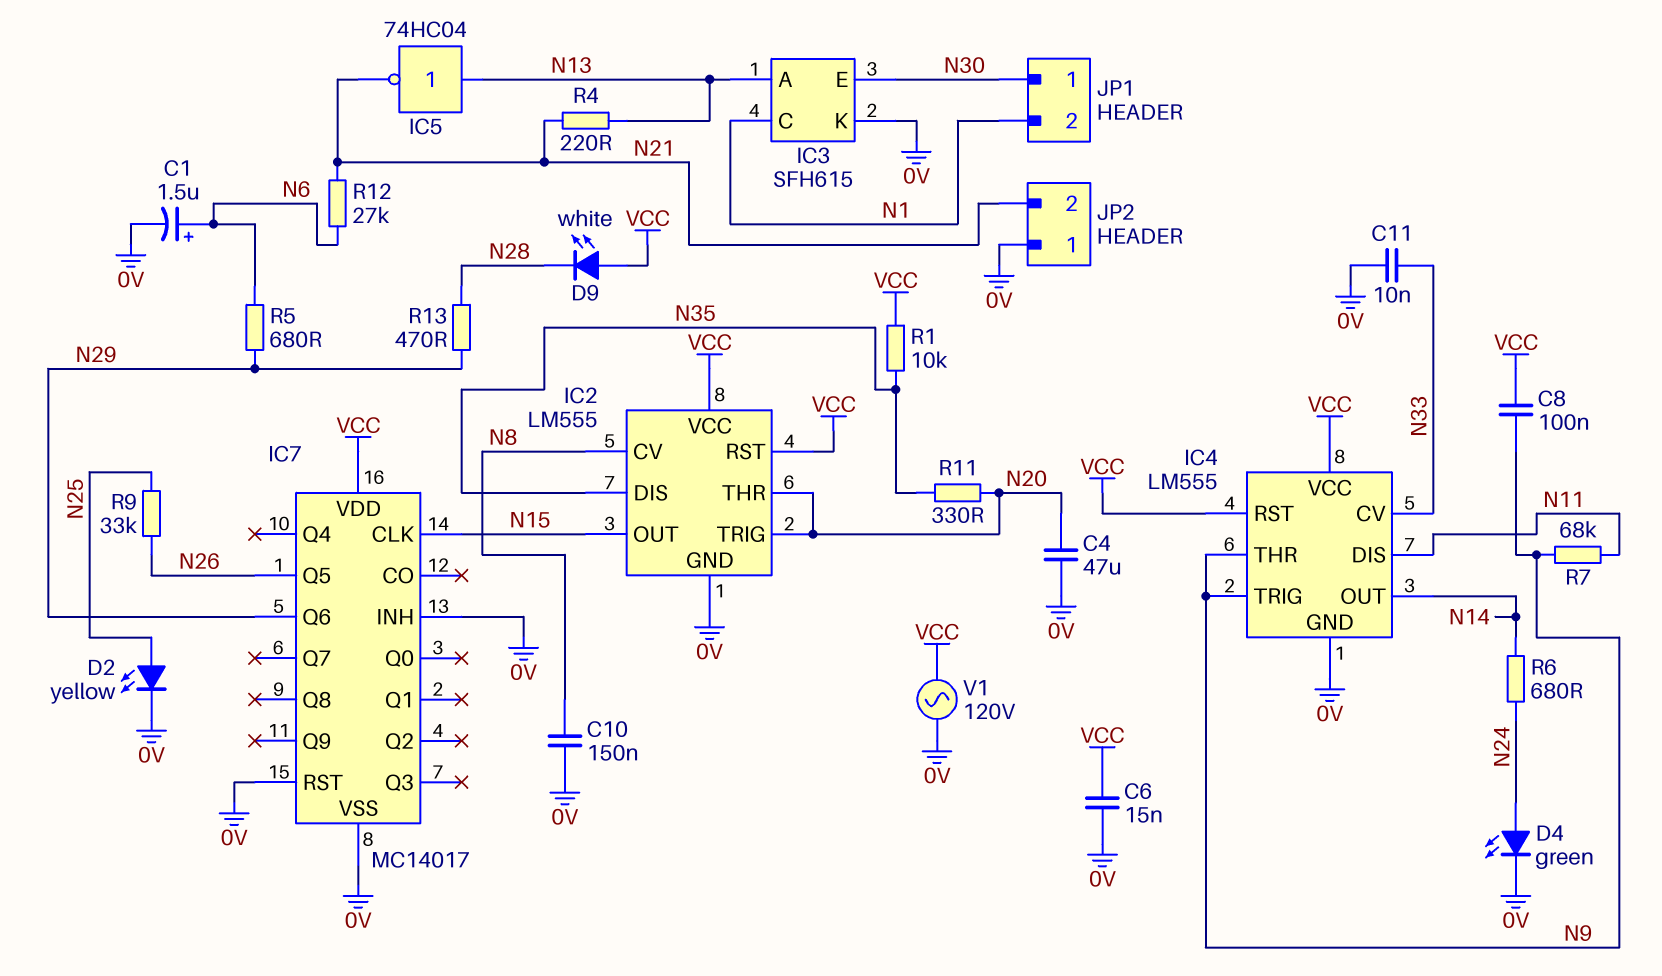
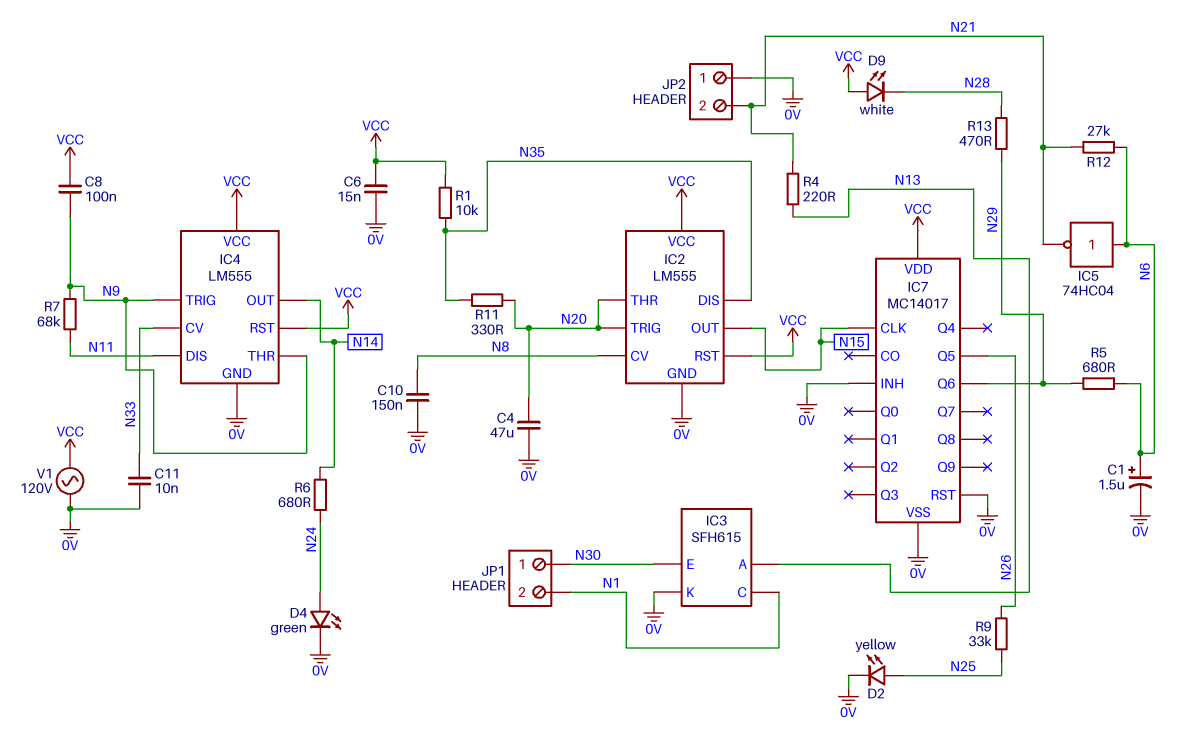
IC5: NOT 74HC04 (in N13, out N21) -> NOT 74HC04 (in N6, out N21)

